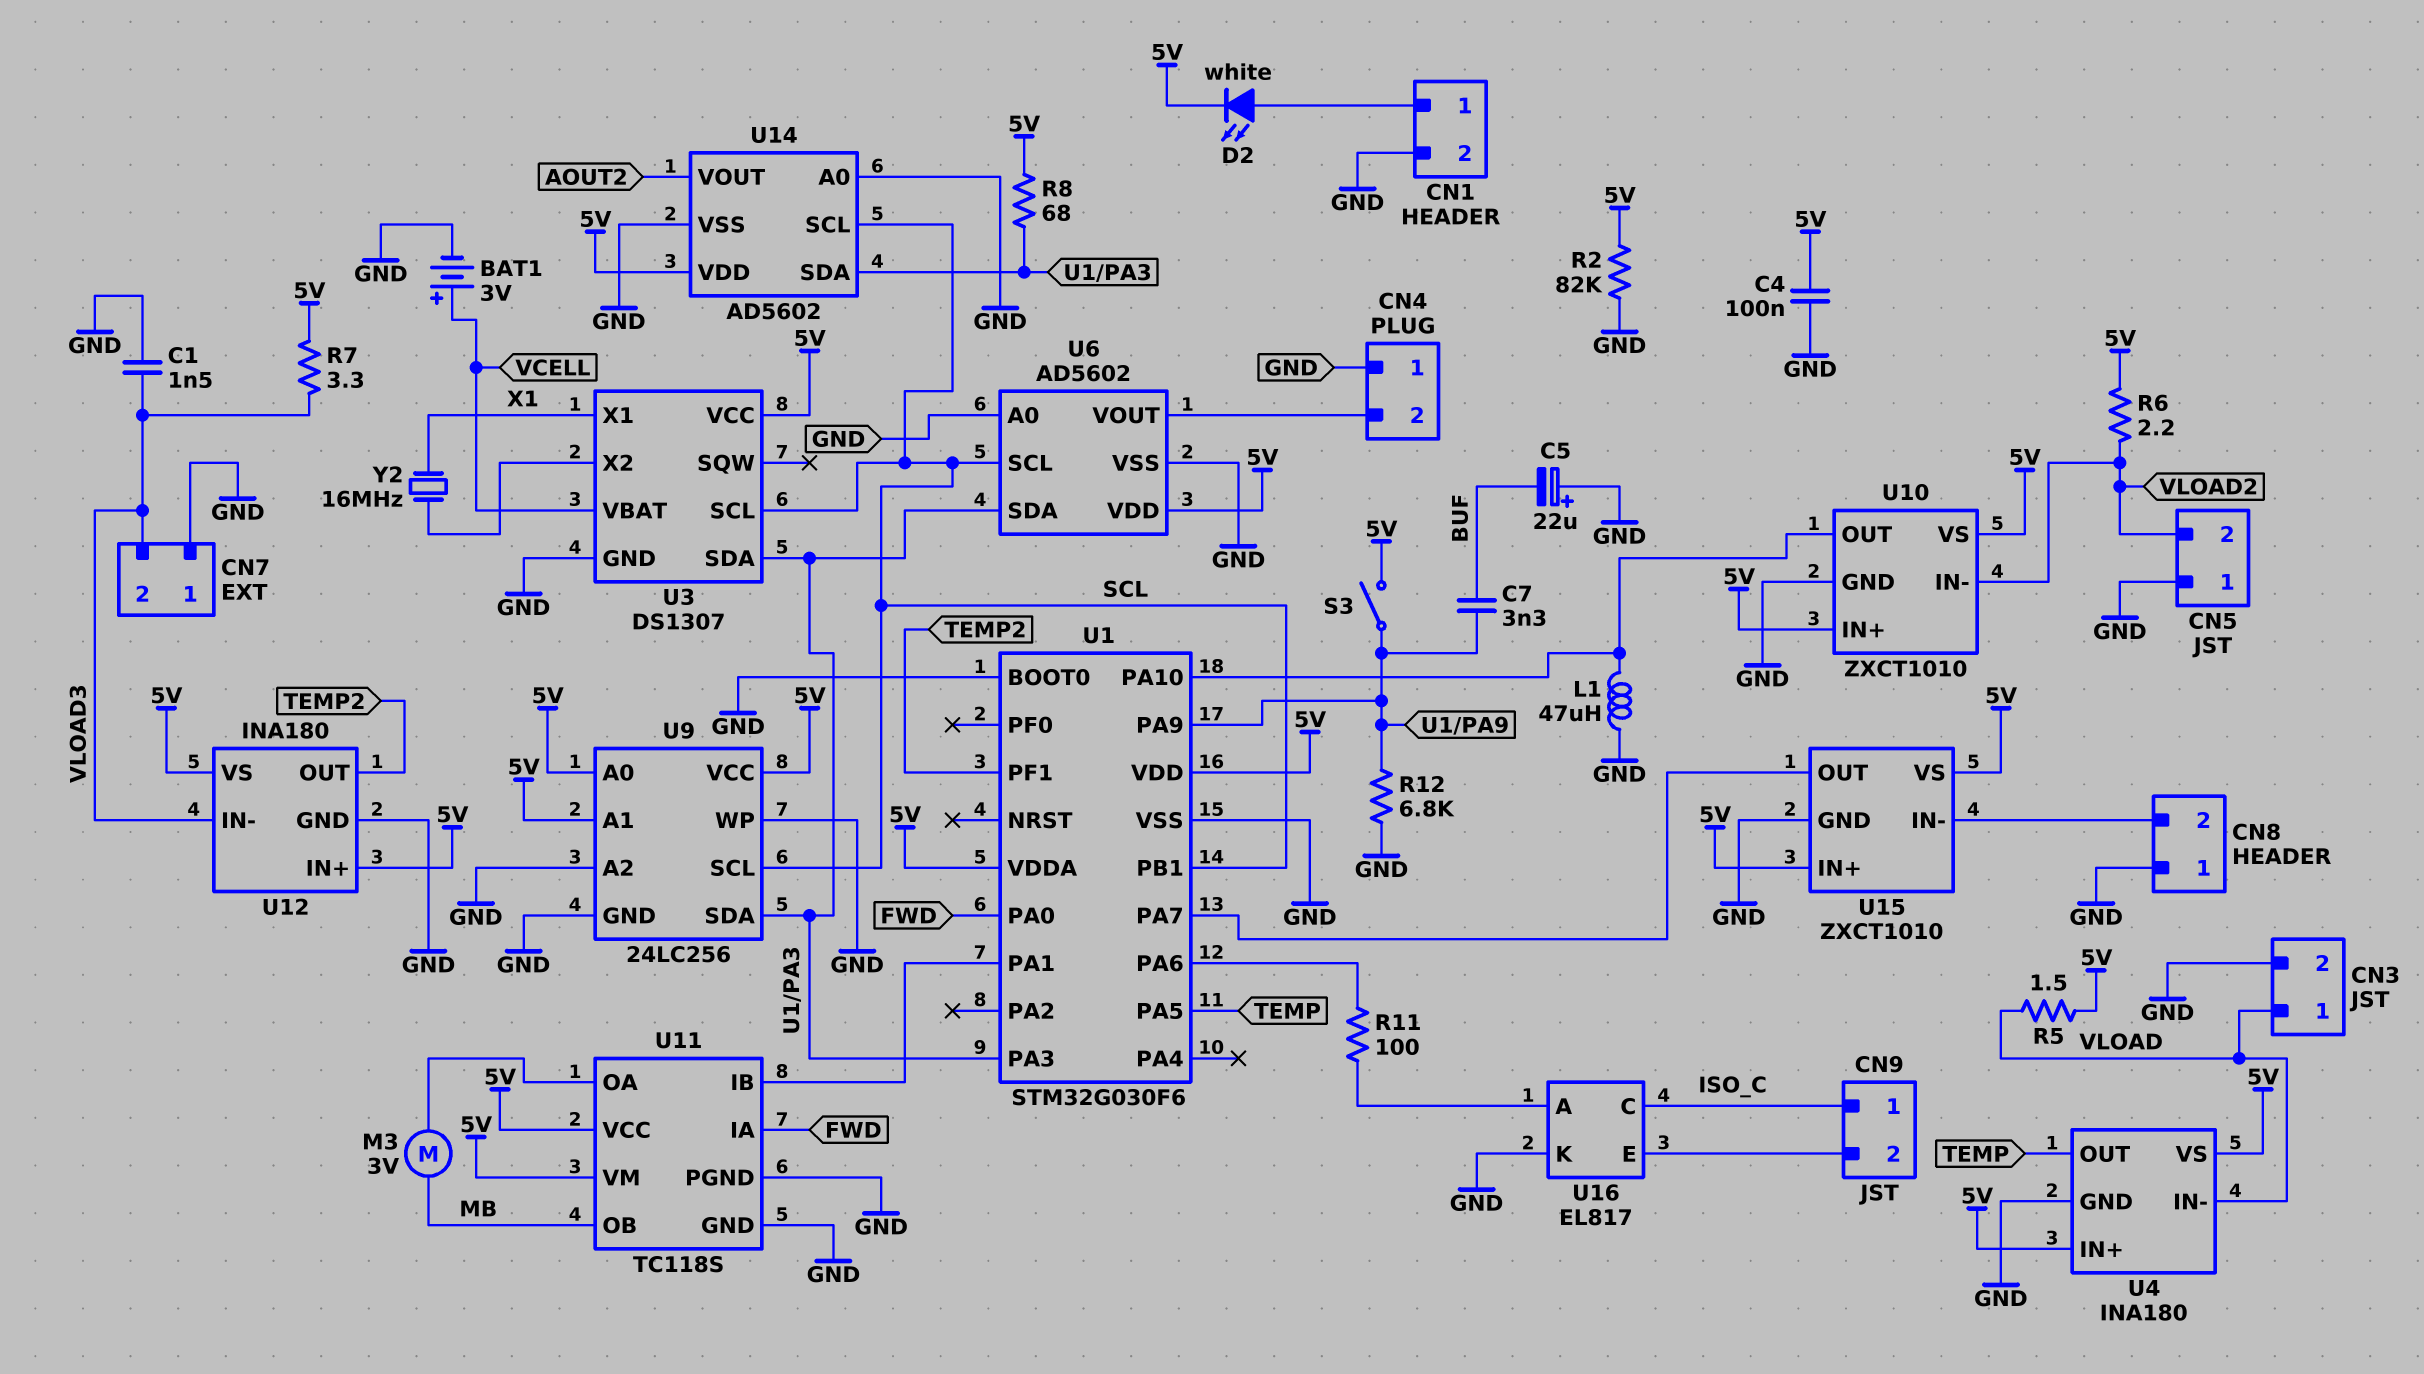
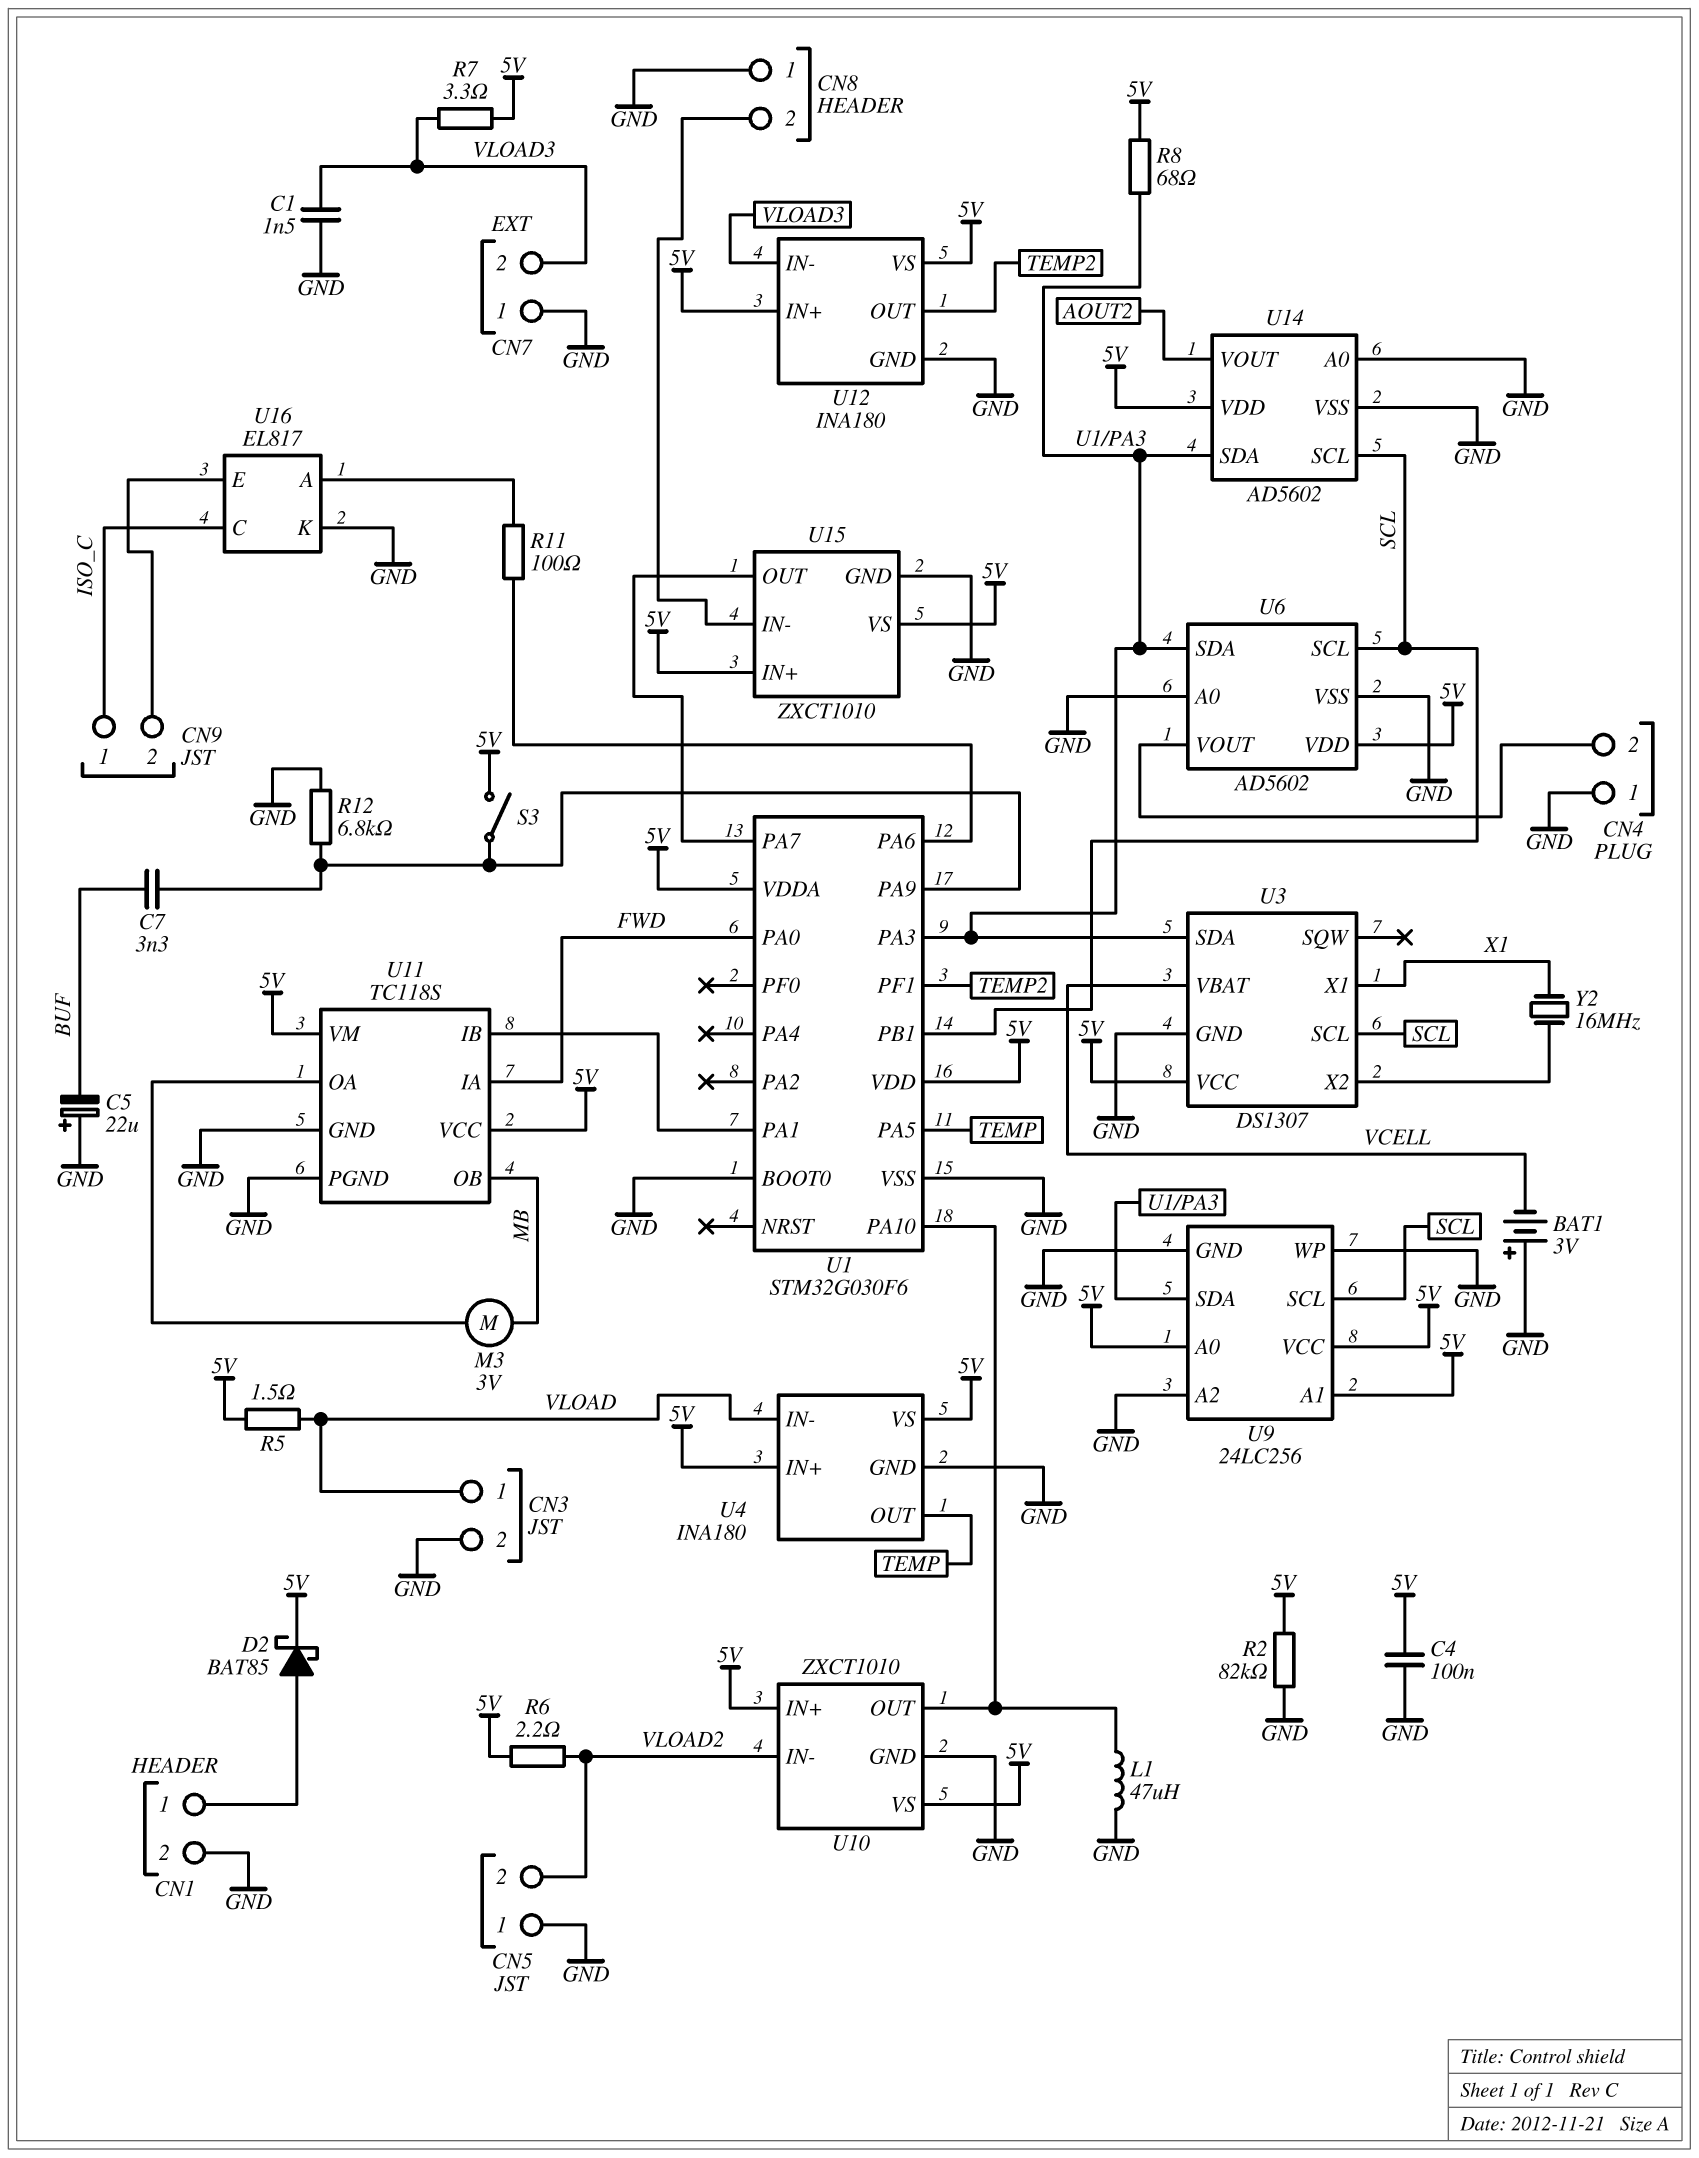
BAT1: 3V (plus VCELL, minus GND) -> 3V (plus GND, minus VCELL)
D2: LED white (A CN1/1, K 5V) -> schottky BAT85 (A CN1/1, K 5V)

